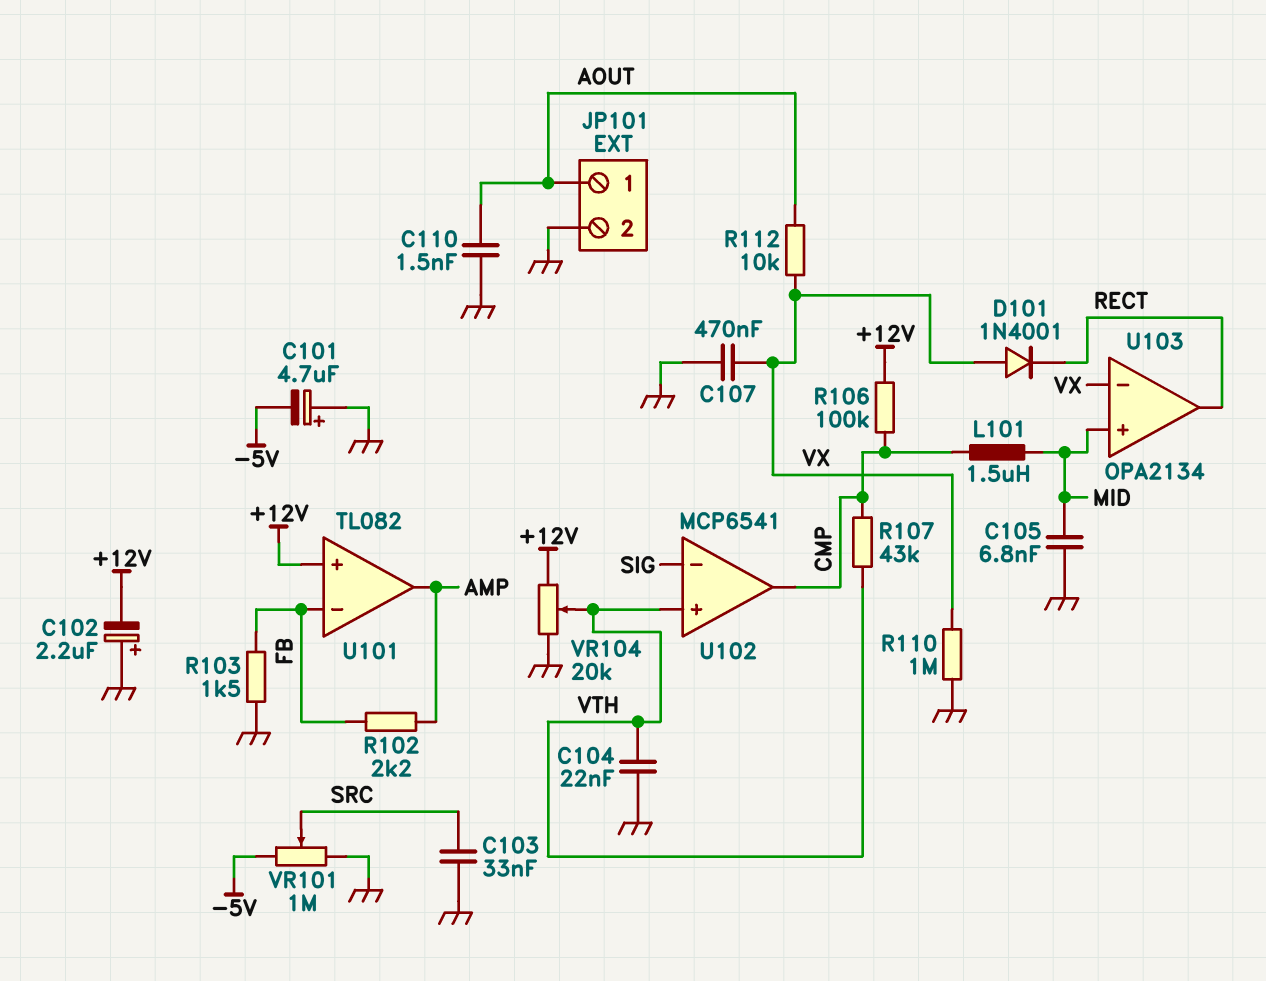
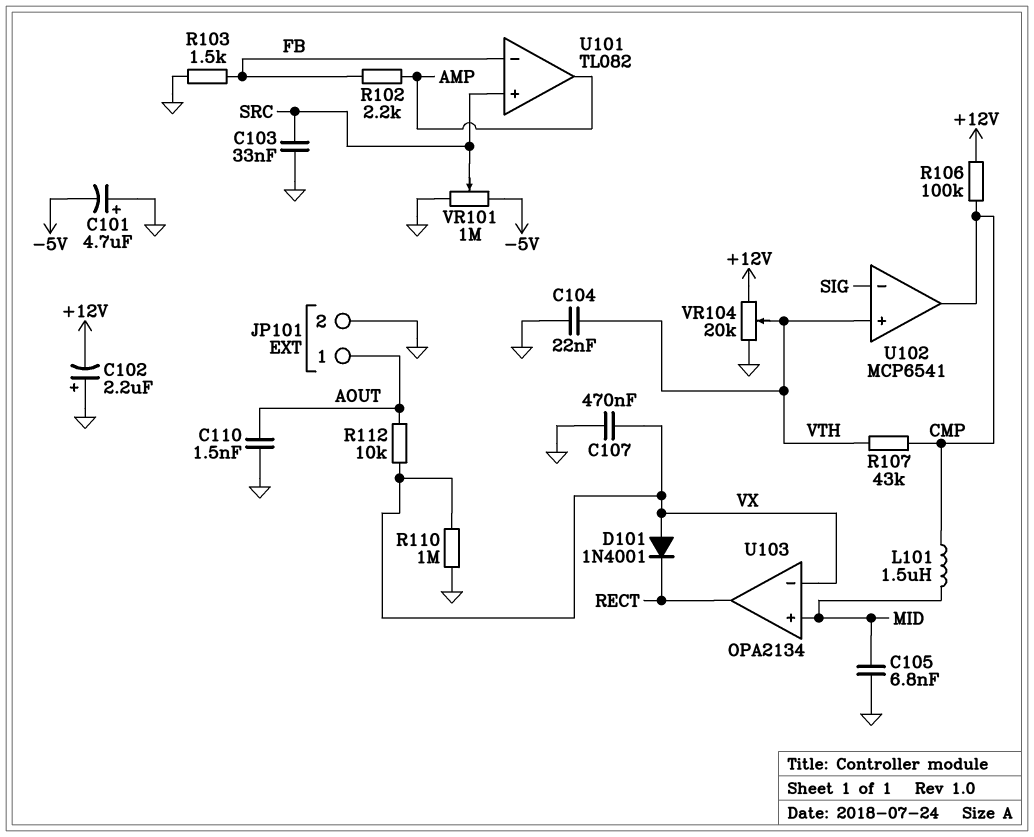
U101 pin in+: +12V -> SRC

